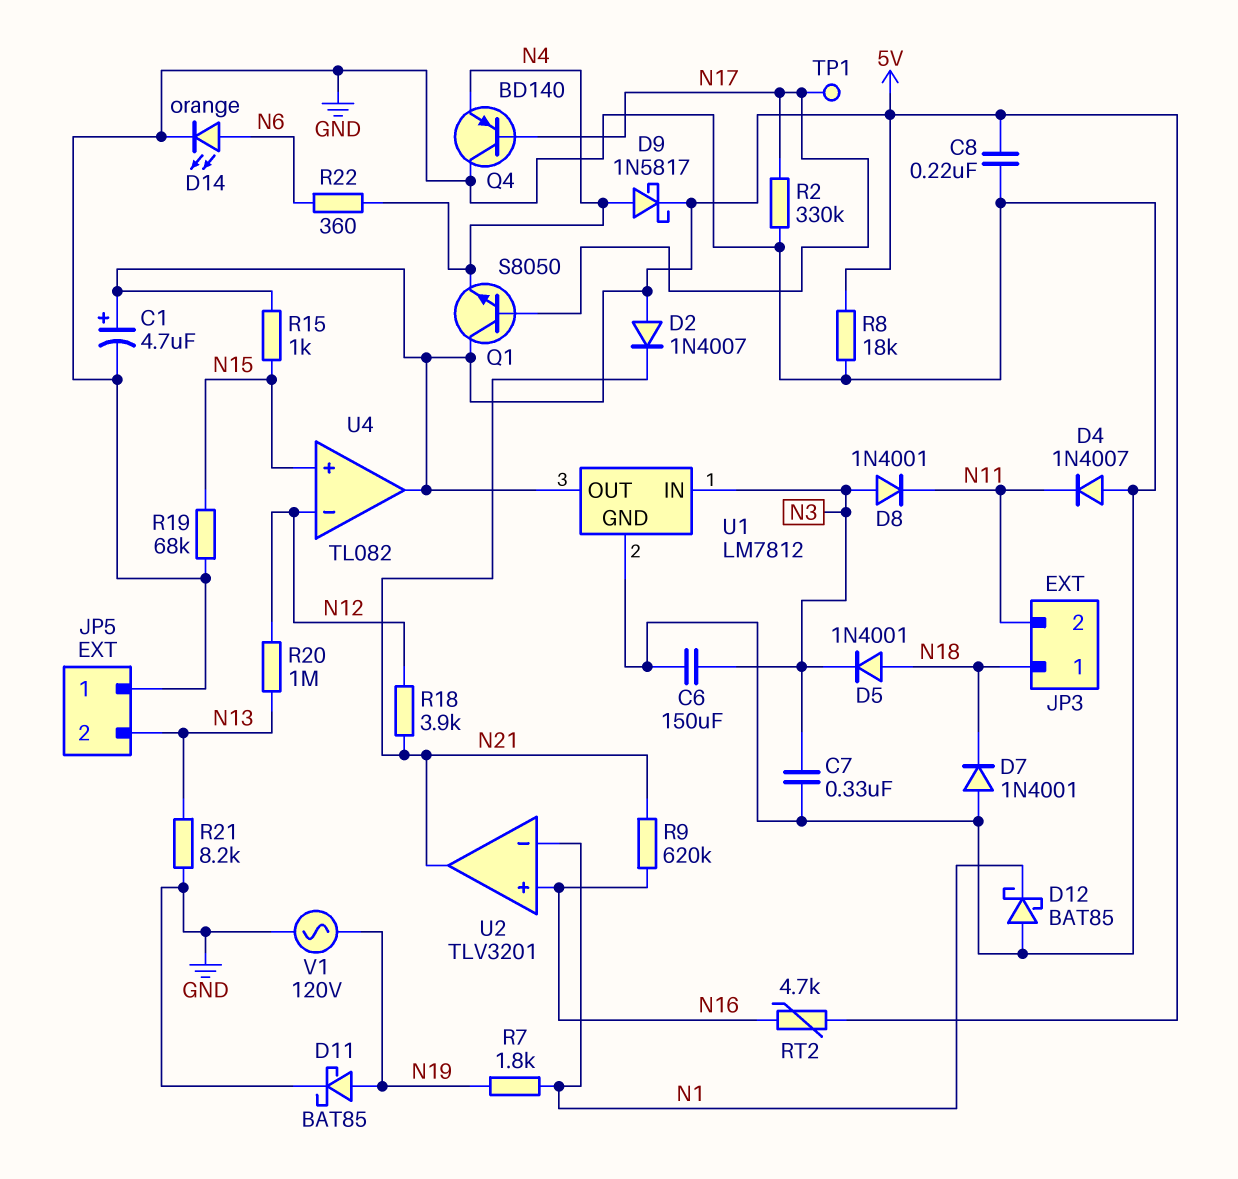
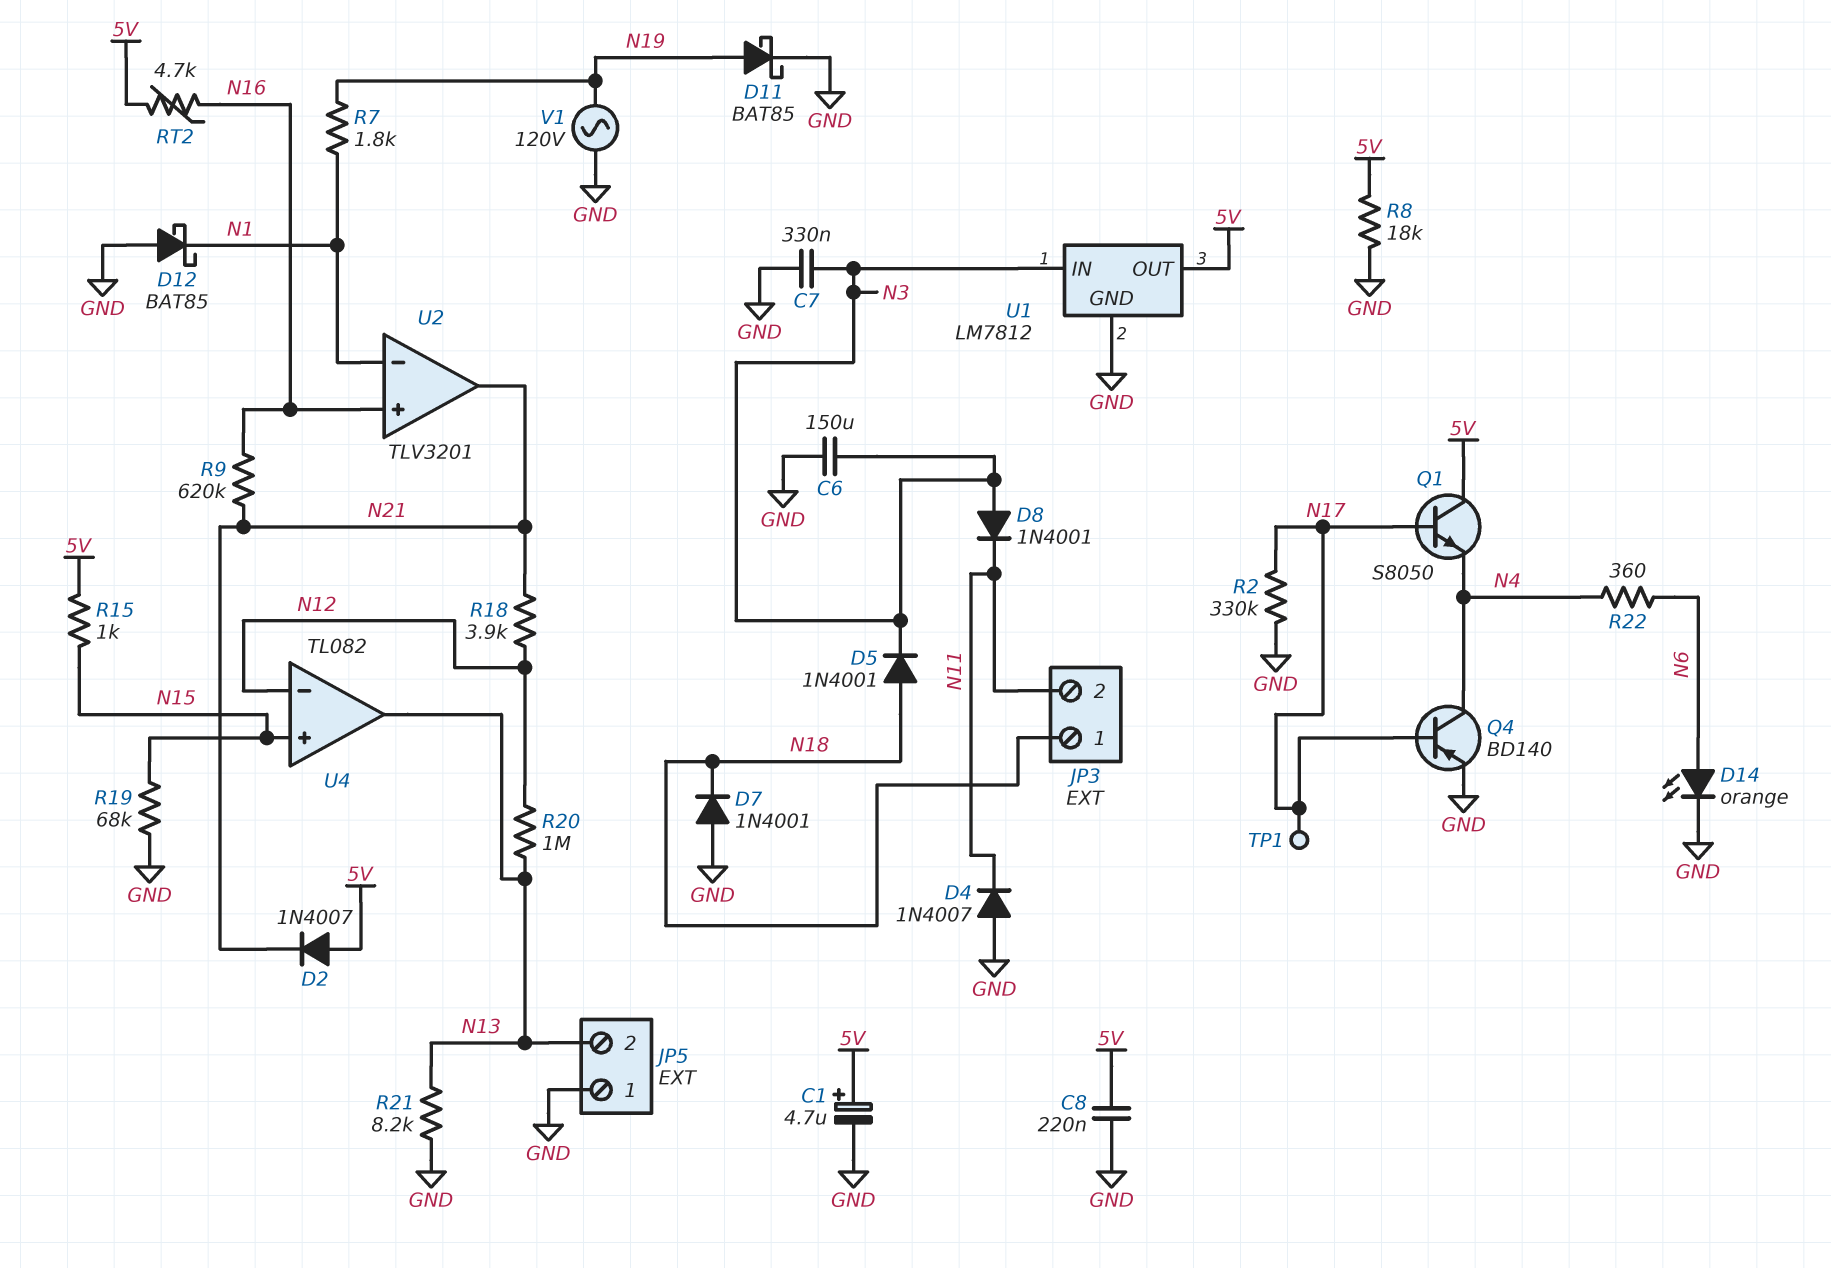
D9: schottky 1N5817 (A N4, K 5V) -> none
Q4: PNP BD140 (B N17, C GND, E N4) -> PNP BD140 (B N17, C N4, E GND)
U4 pin out: 5V -> N13

